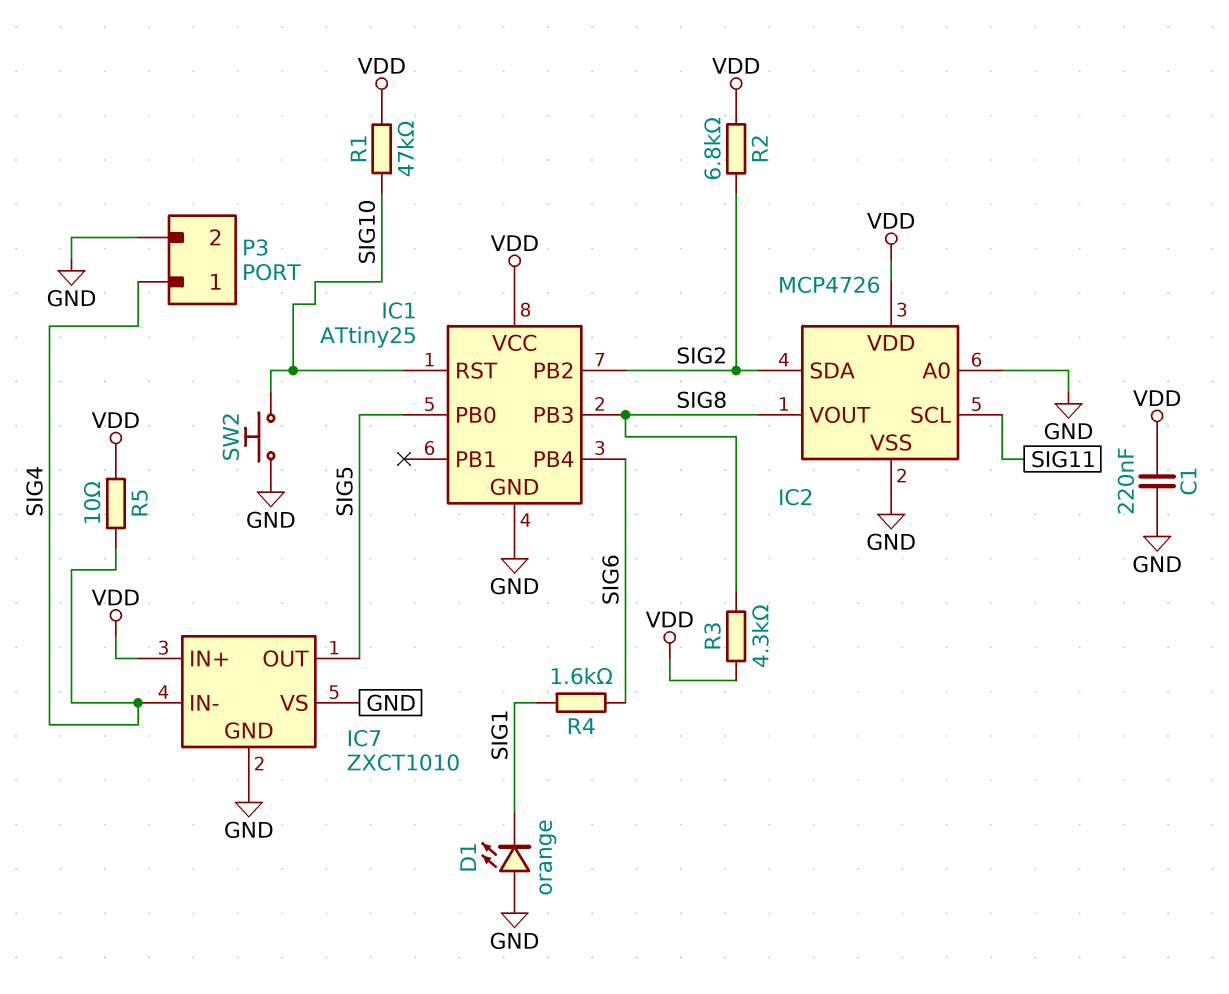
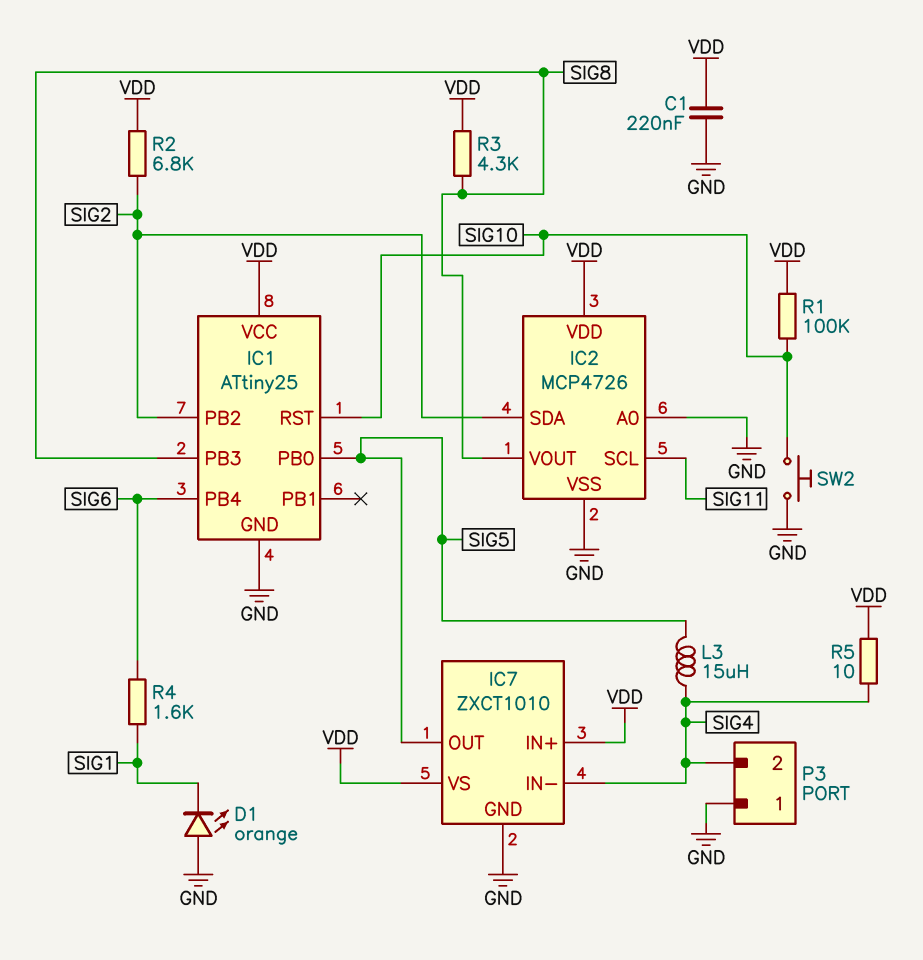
IC7 pin VS: GND -> VDD
L3: none -> 15uH (SIG4, SIG5)
P3 pin 1: SIG4 -> GND
P3 pin 2: GND -> SIG4
R1: 47k (SIG10, VDD) -> 100k (SIG10, VDD)

